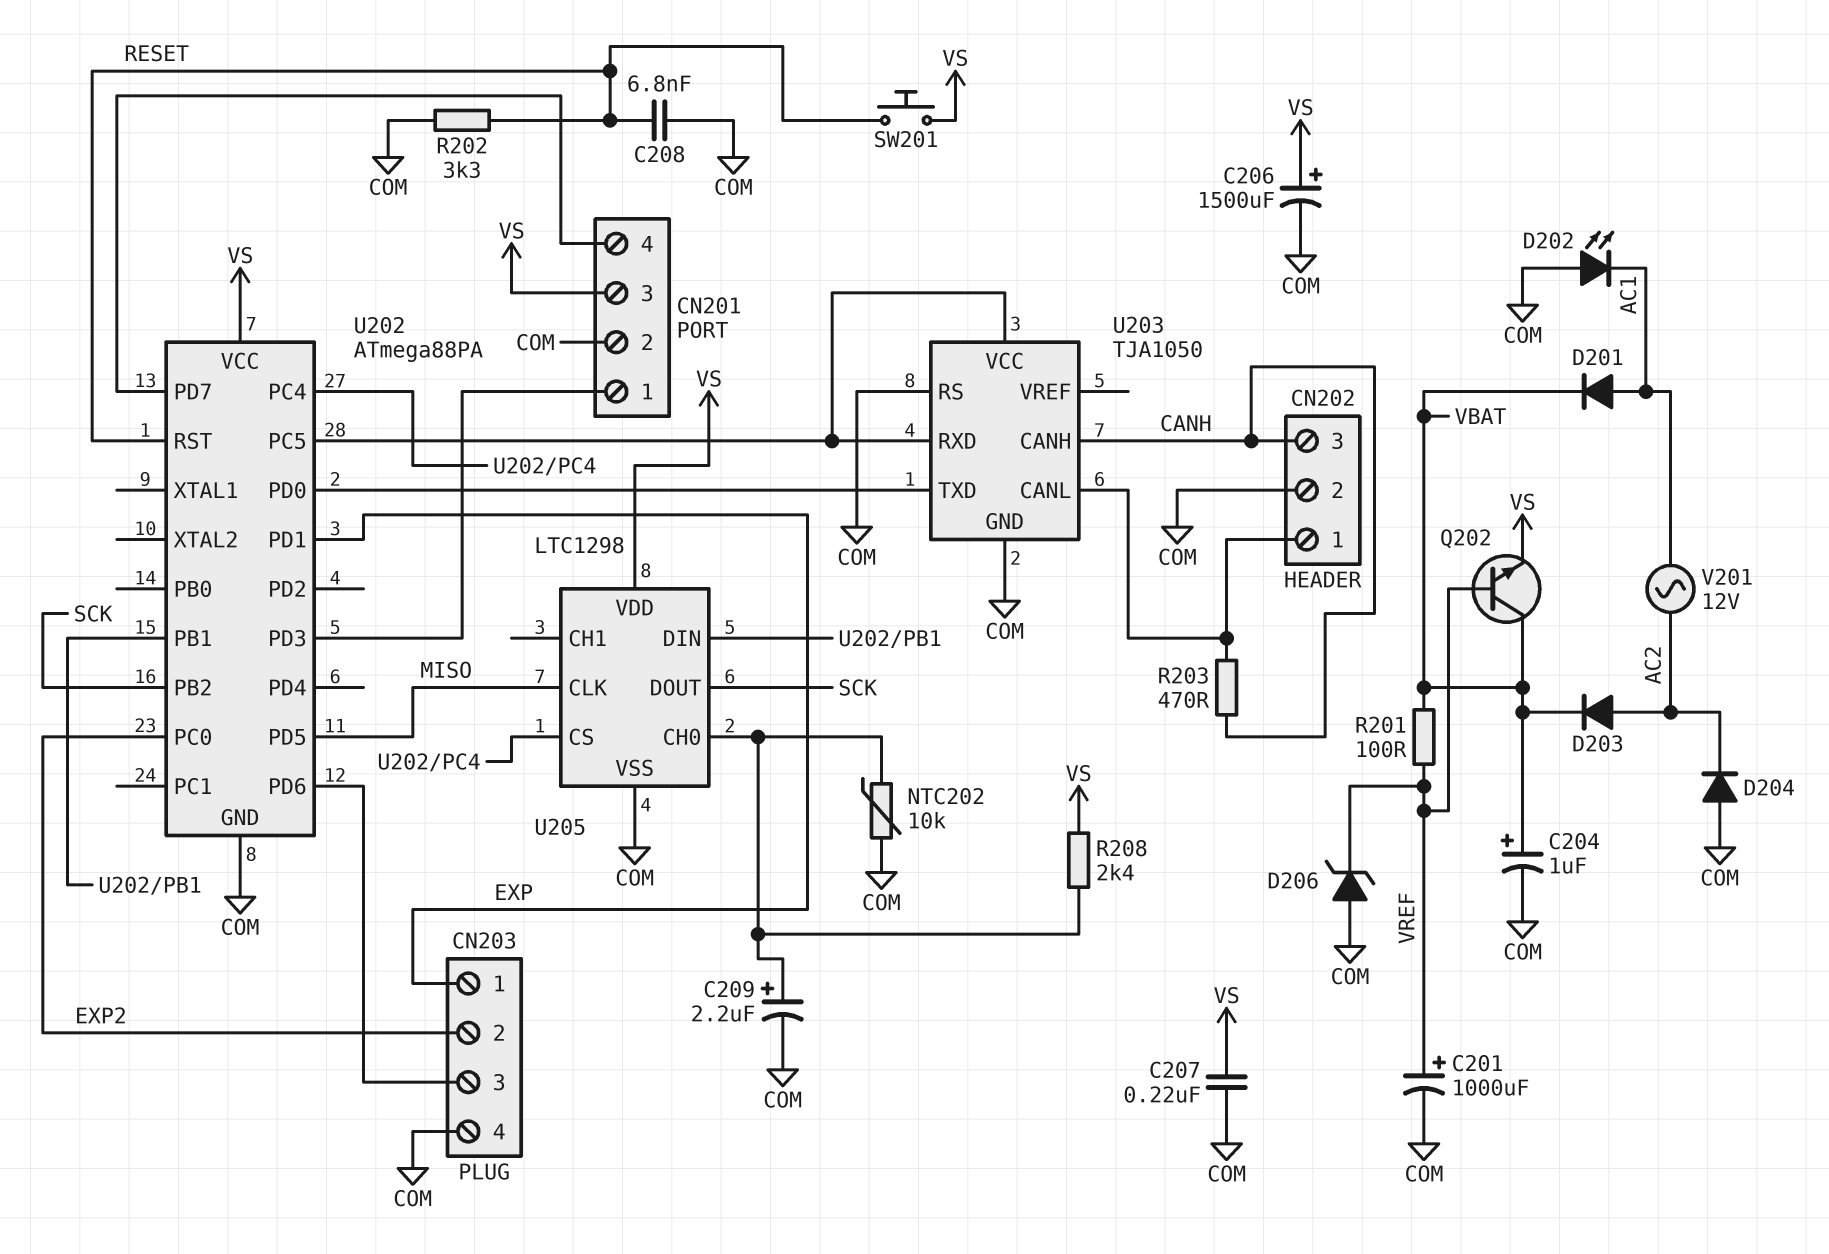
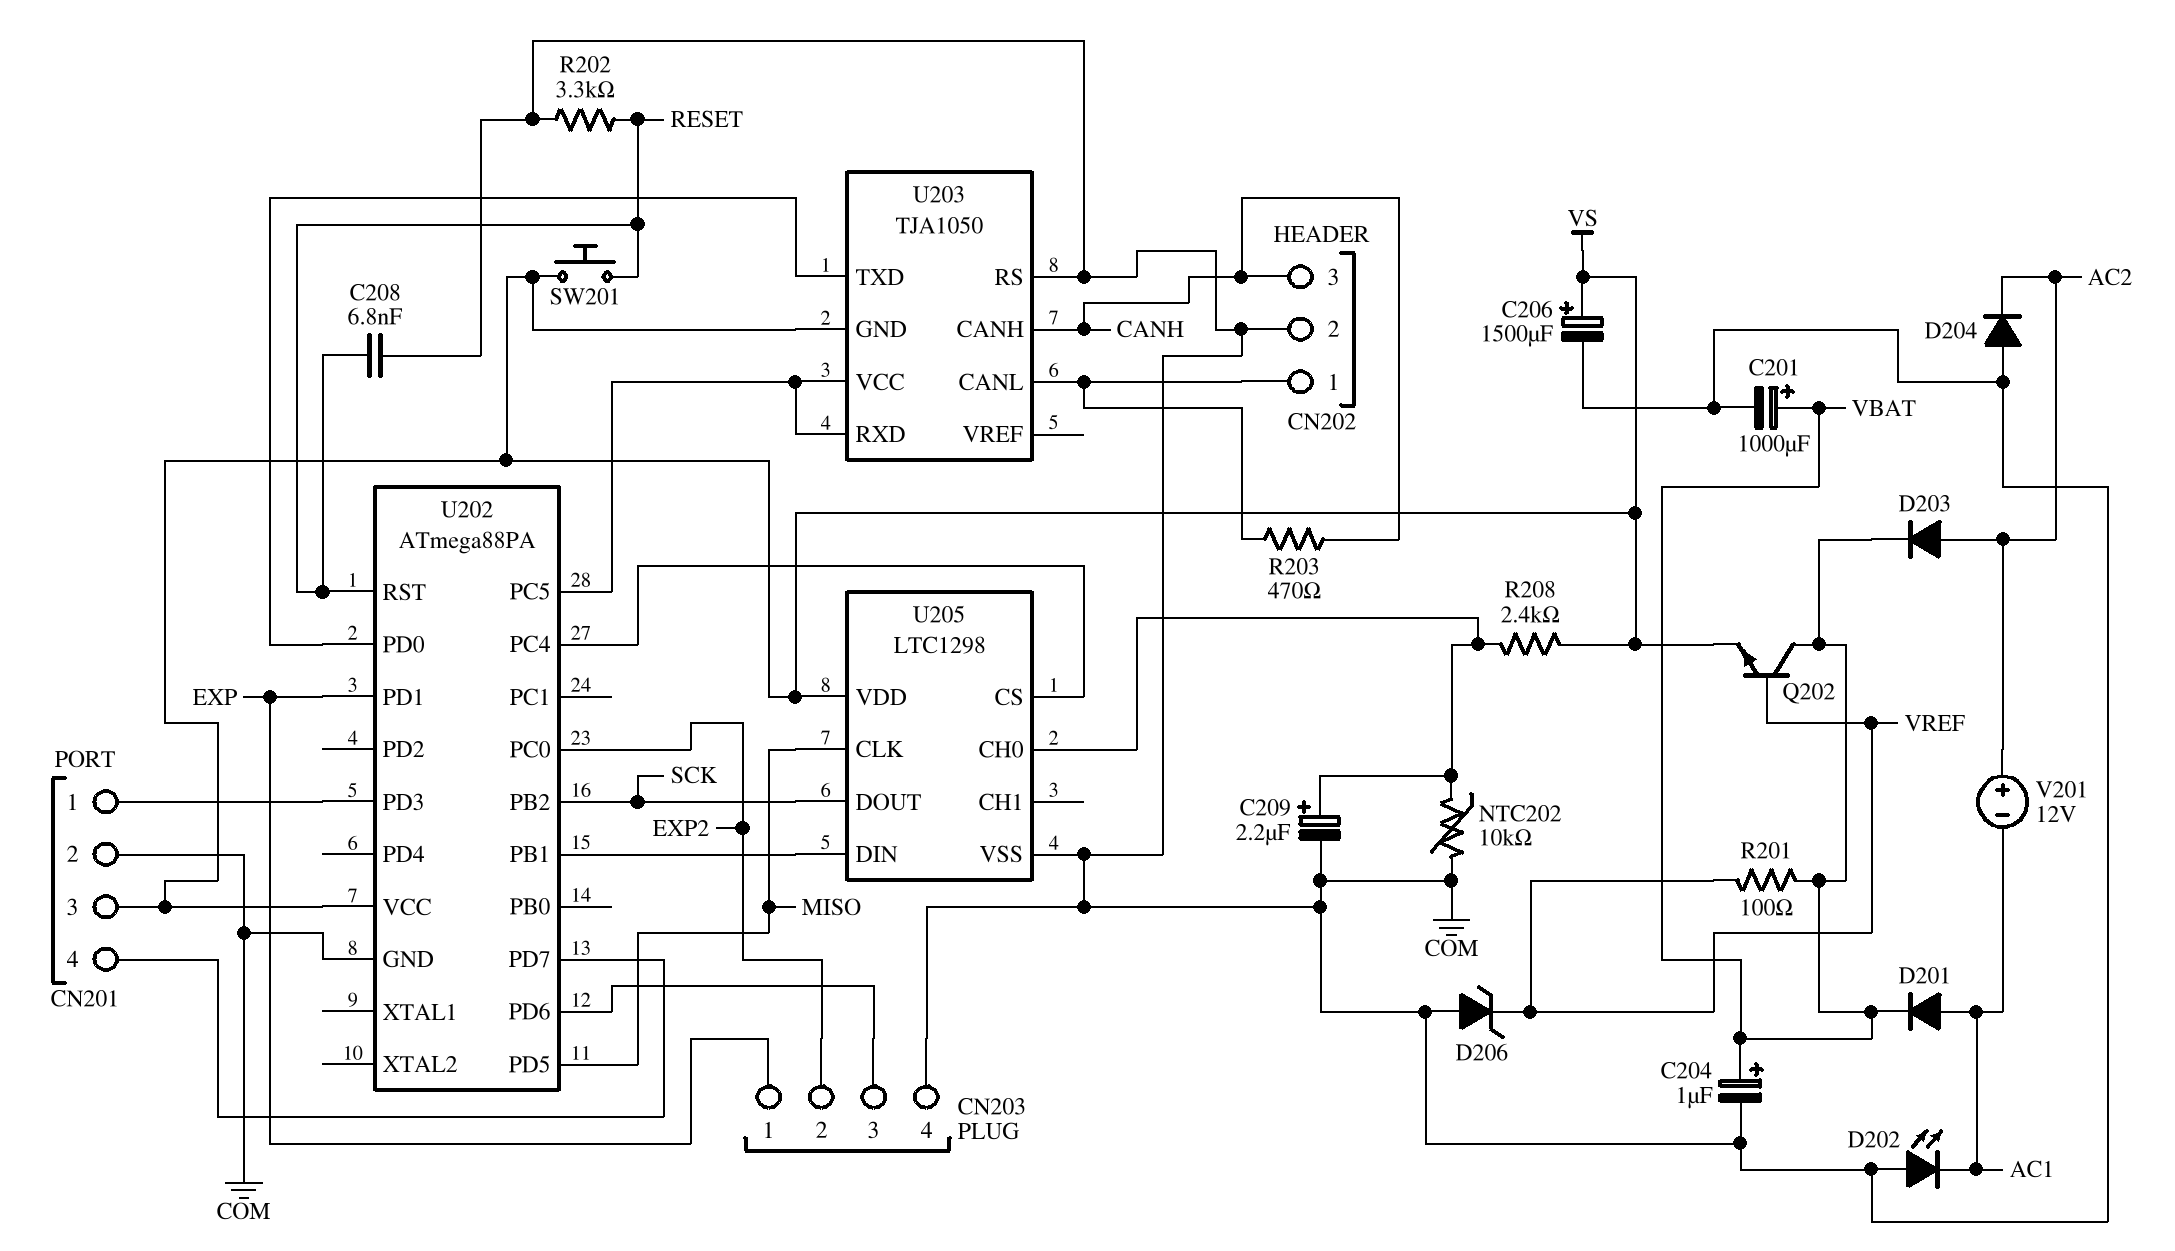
C201: 1000uF (plus VREF, minus COM) -> 1000uF (plus VBAT, minus COM)
C207: 220nF (COM, VS) -> none
U203 pin GND: COM -> VS
V201: AC 12V (AC1, AC2) -> 12V (plus AC2, minus AC1)

